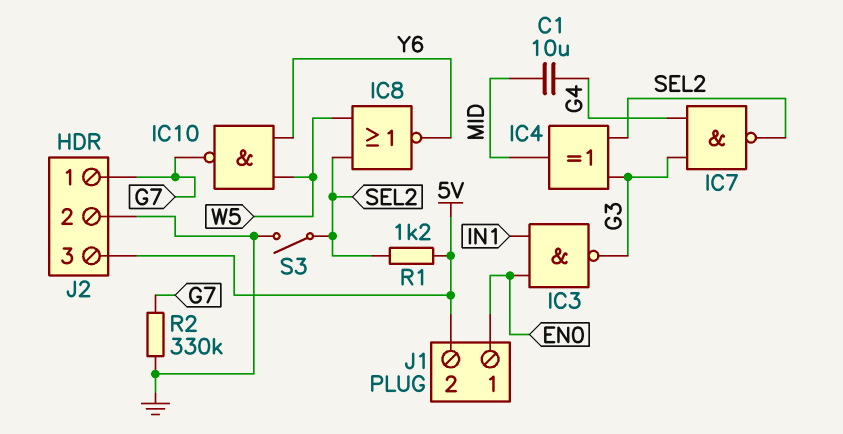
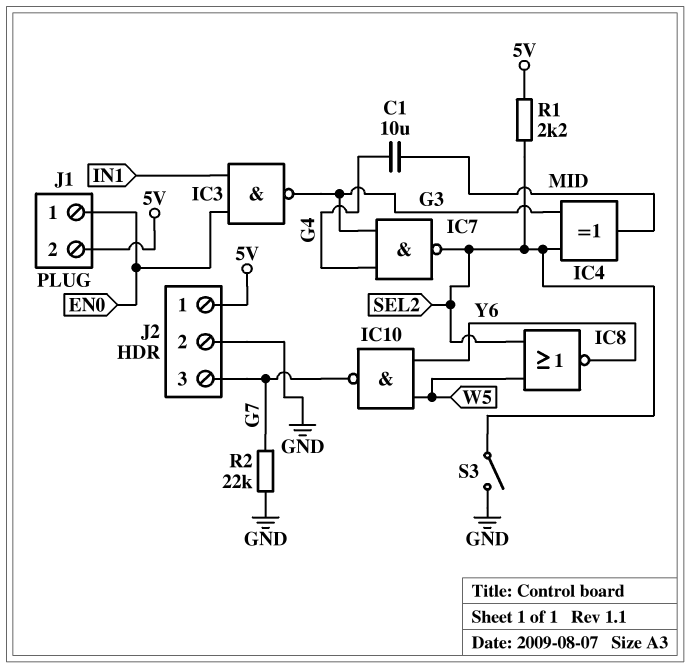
J2 pin 1: G7 -> 5V
J2 pin 3: 5V -> G7
R1: 1.2k (5V, SEL2) -> 2.2k (5V, SEL2)
R2: 330k (G7, GND) -> 22k (G7, GND)

